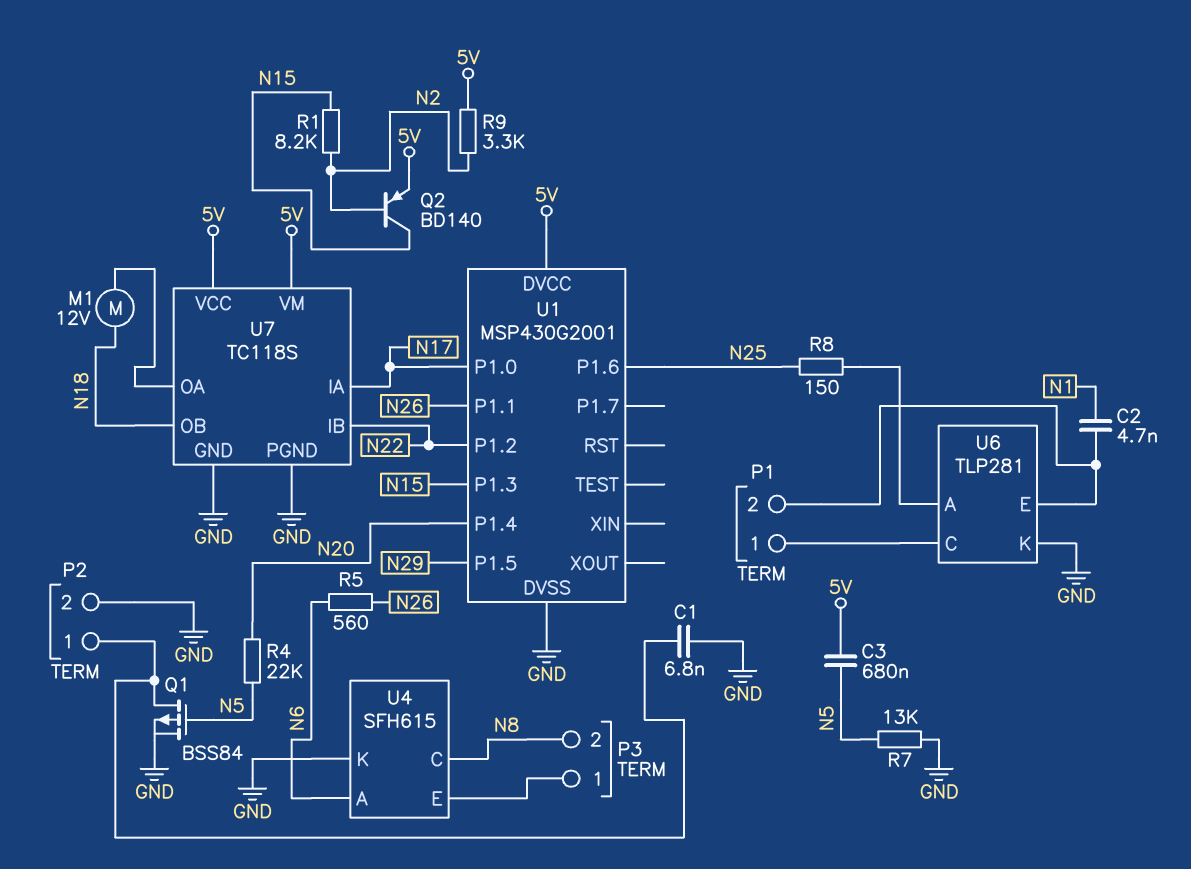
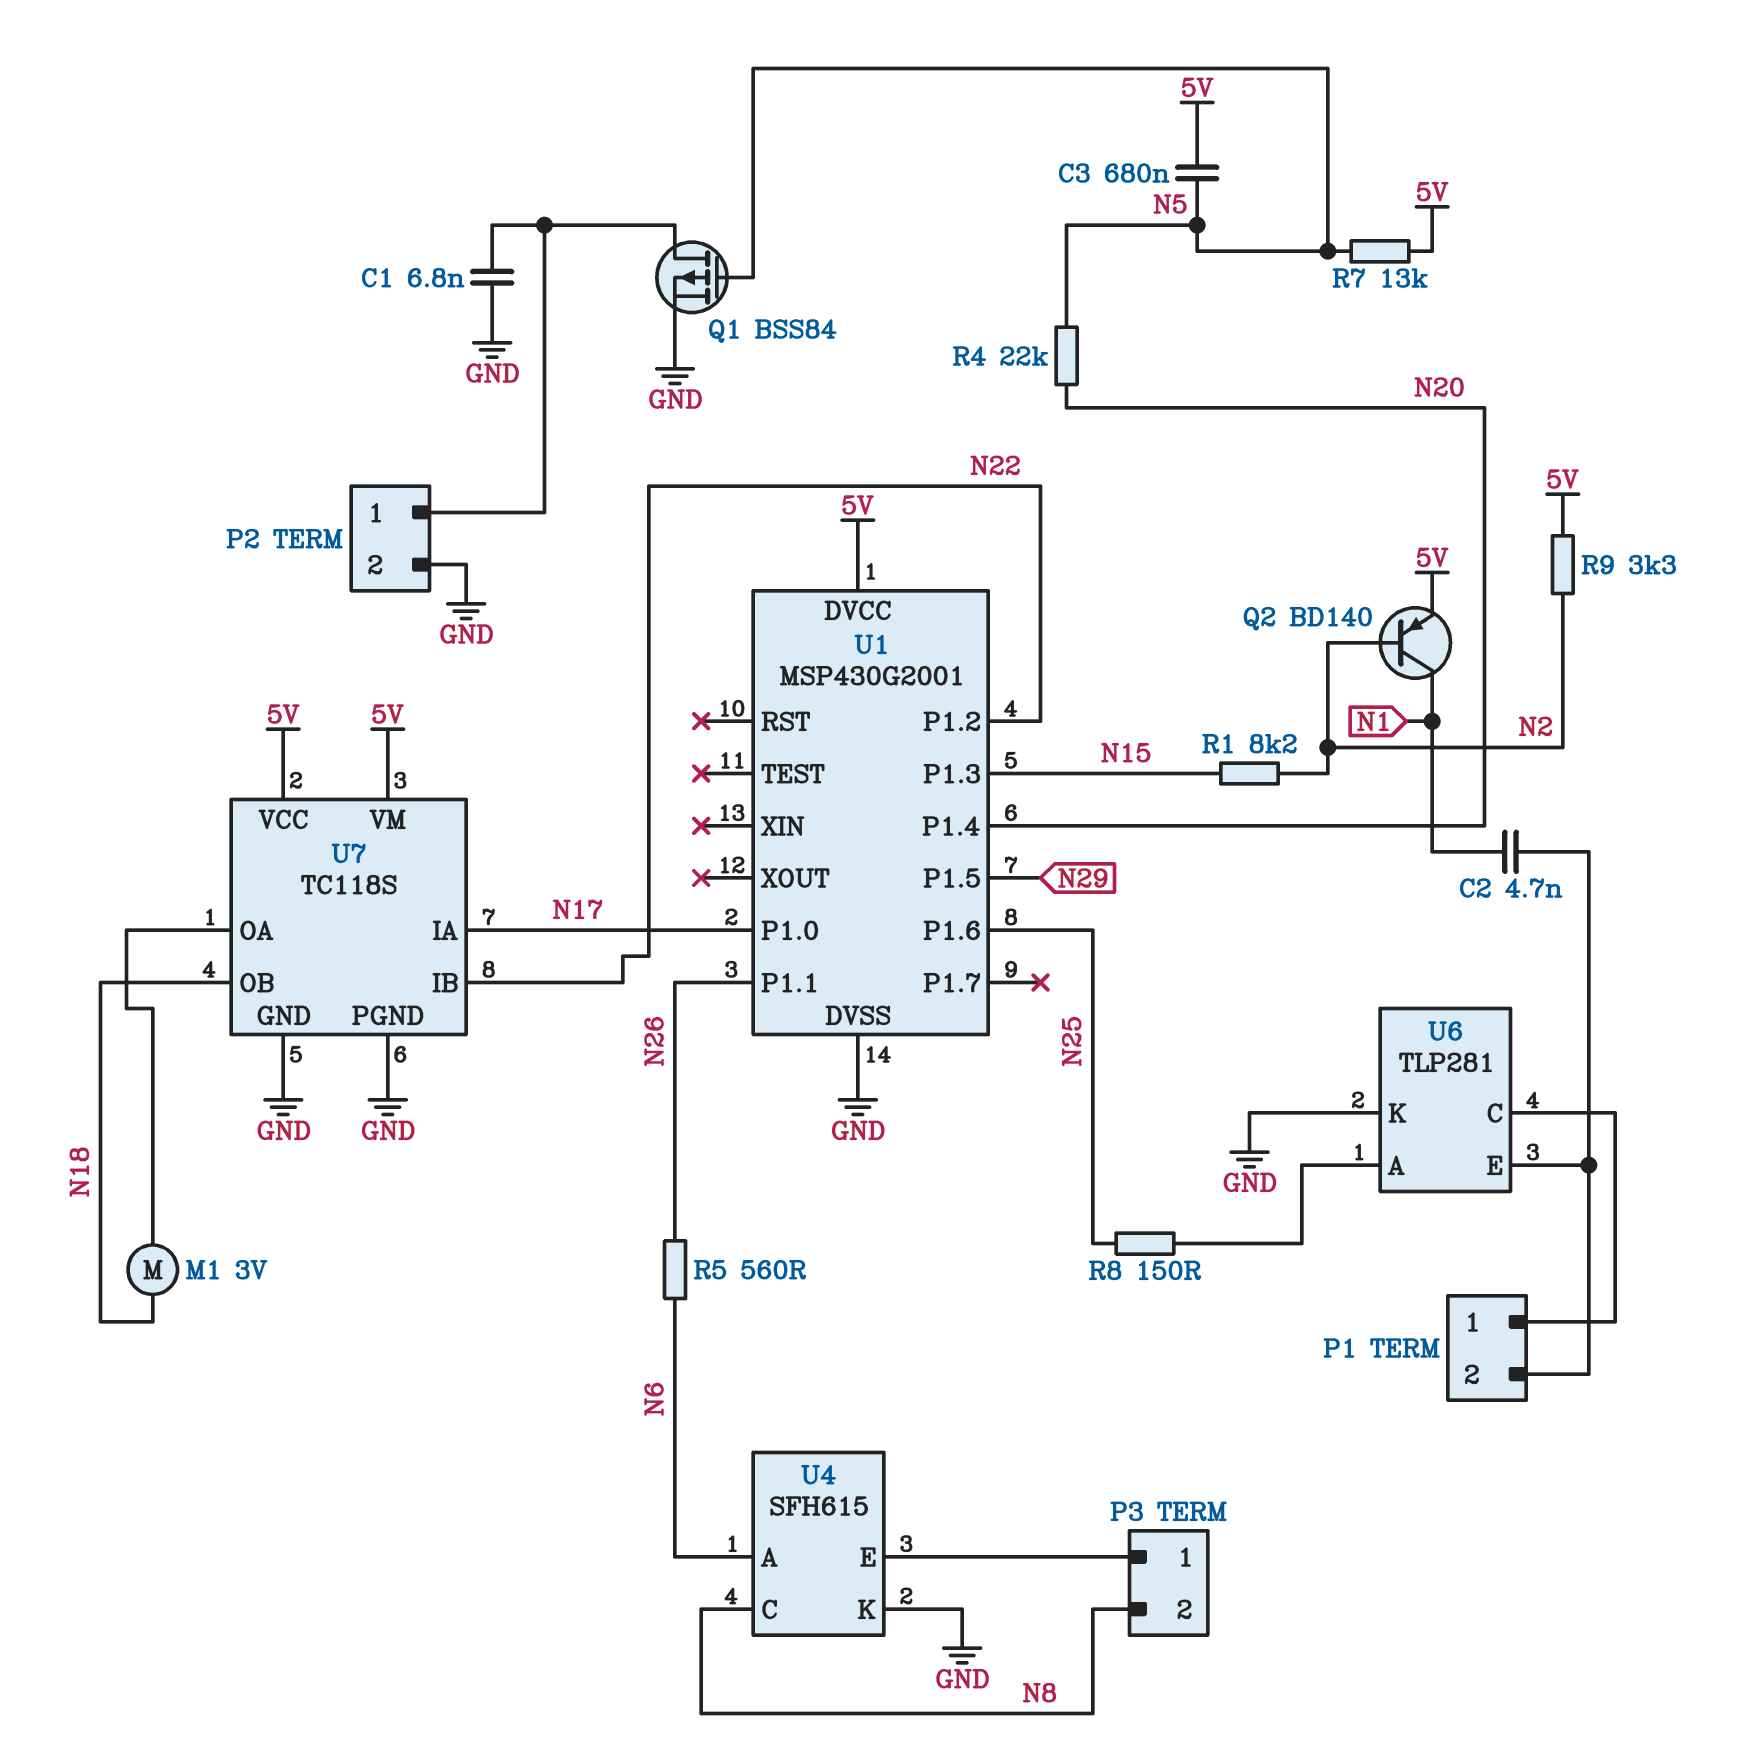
M1: motor 12V (N18, U7/OA) -> motor 3V (N18, U7/OA)
Q2: PNP BD140 (B N2, C N15, E 5V) -> PNP BD140 (B N2, C N1, E 5V)
R7: 13k (GND, N5) -> 13k (5V, N5)

